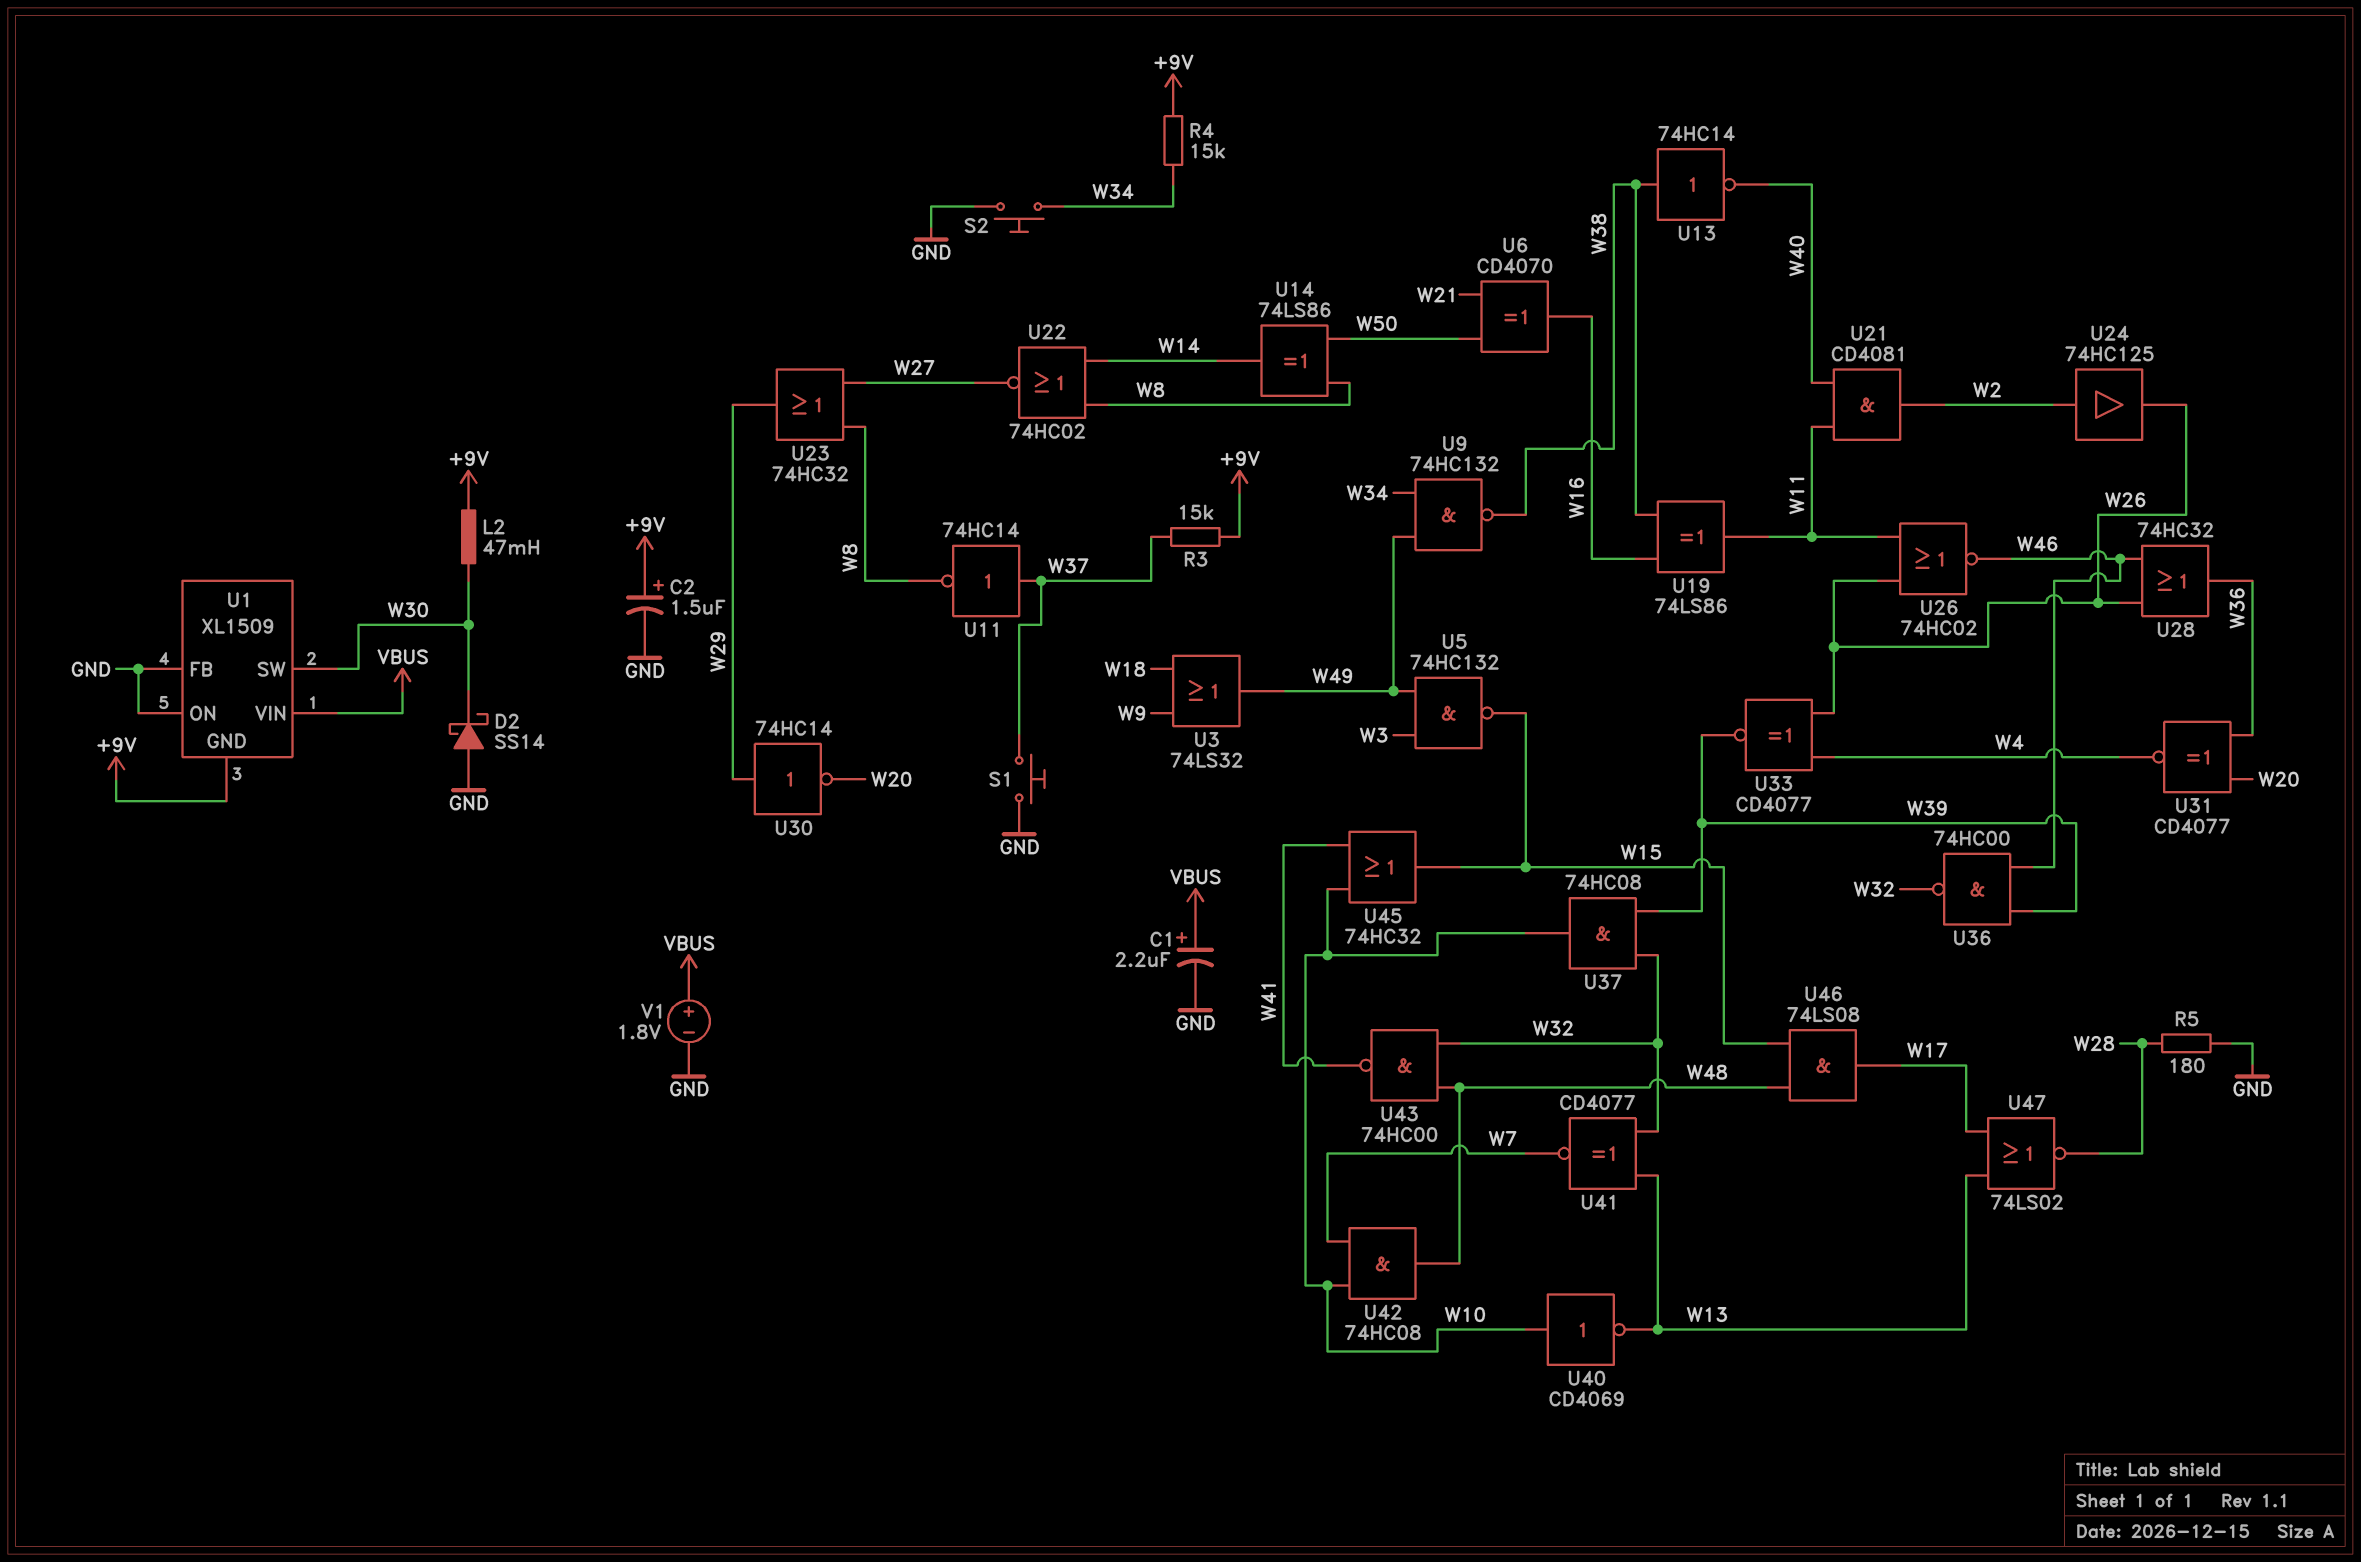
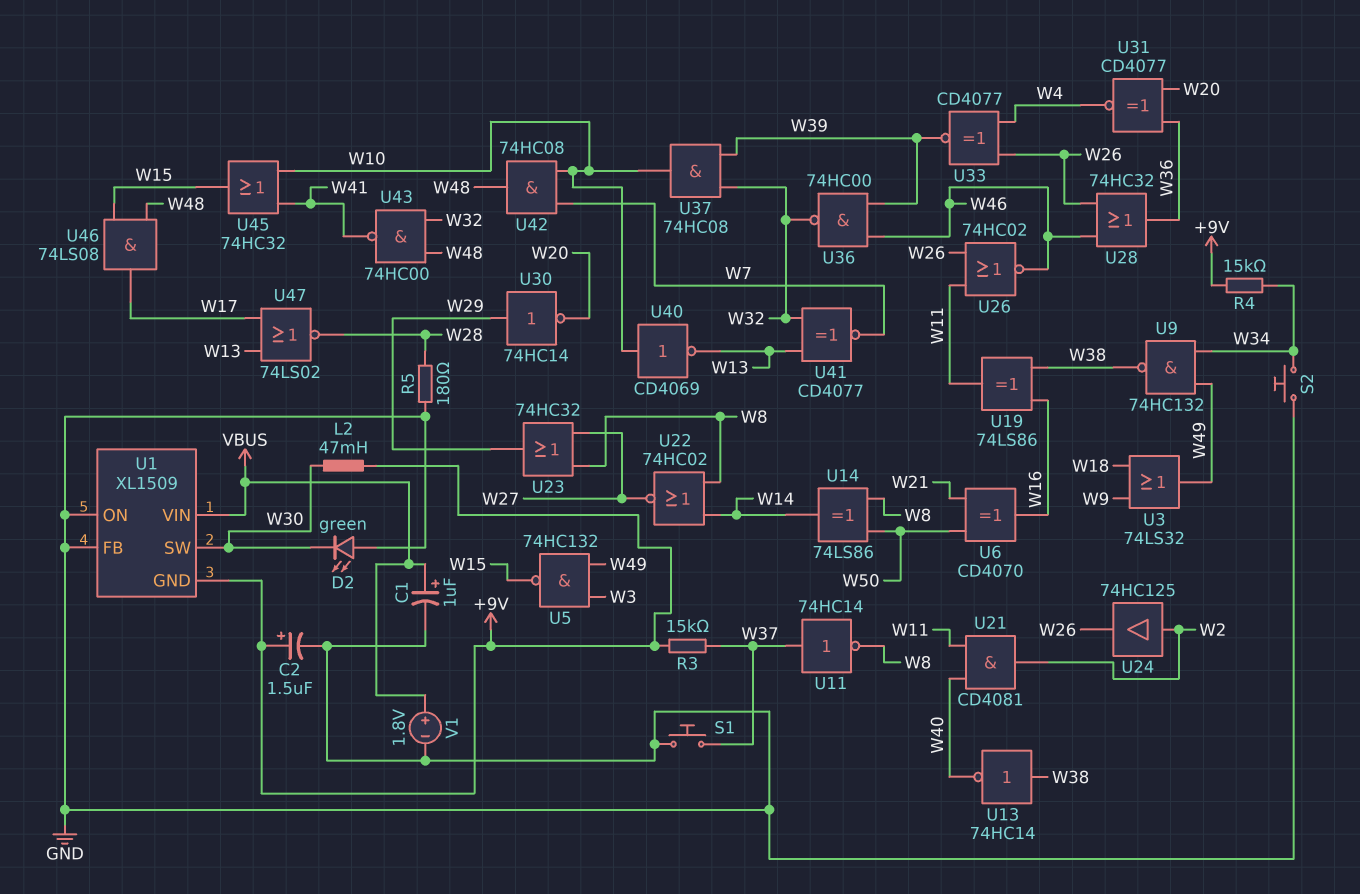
C1: 2.2uF (plus VBUS, minus GND) -> 1uF (plus VBUS, minus GND)
D2: schottky SS14 (A GND, K W30) -> LED green (A GND, K W30)

